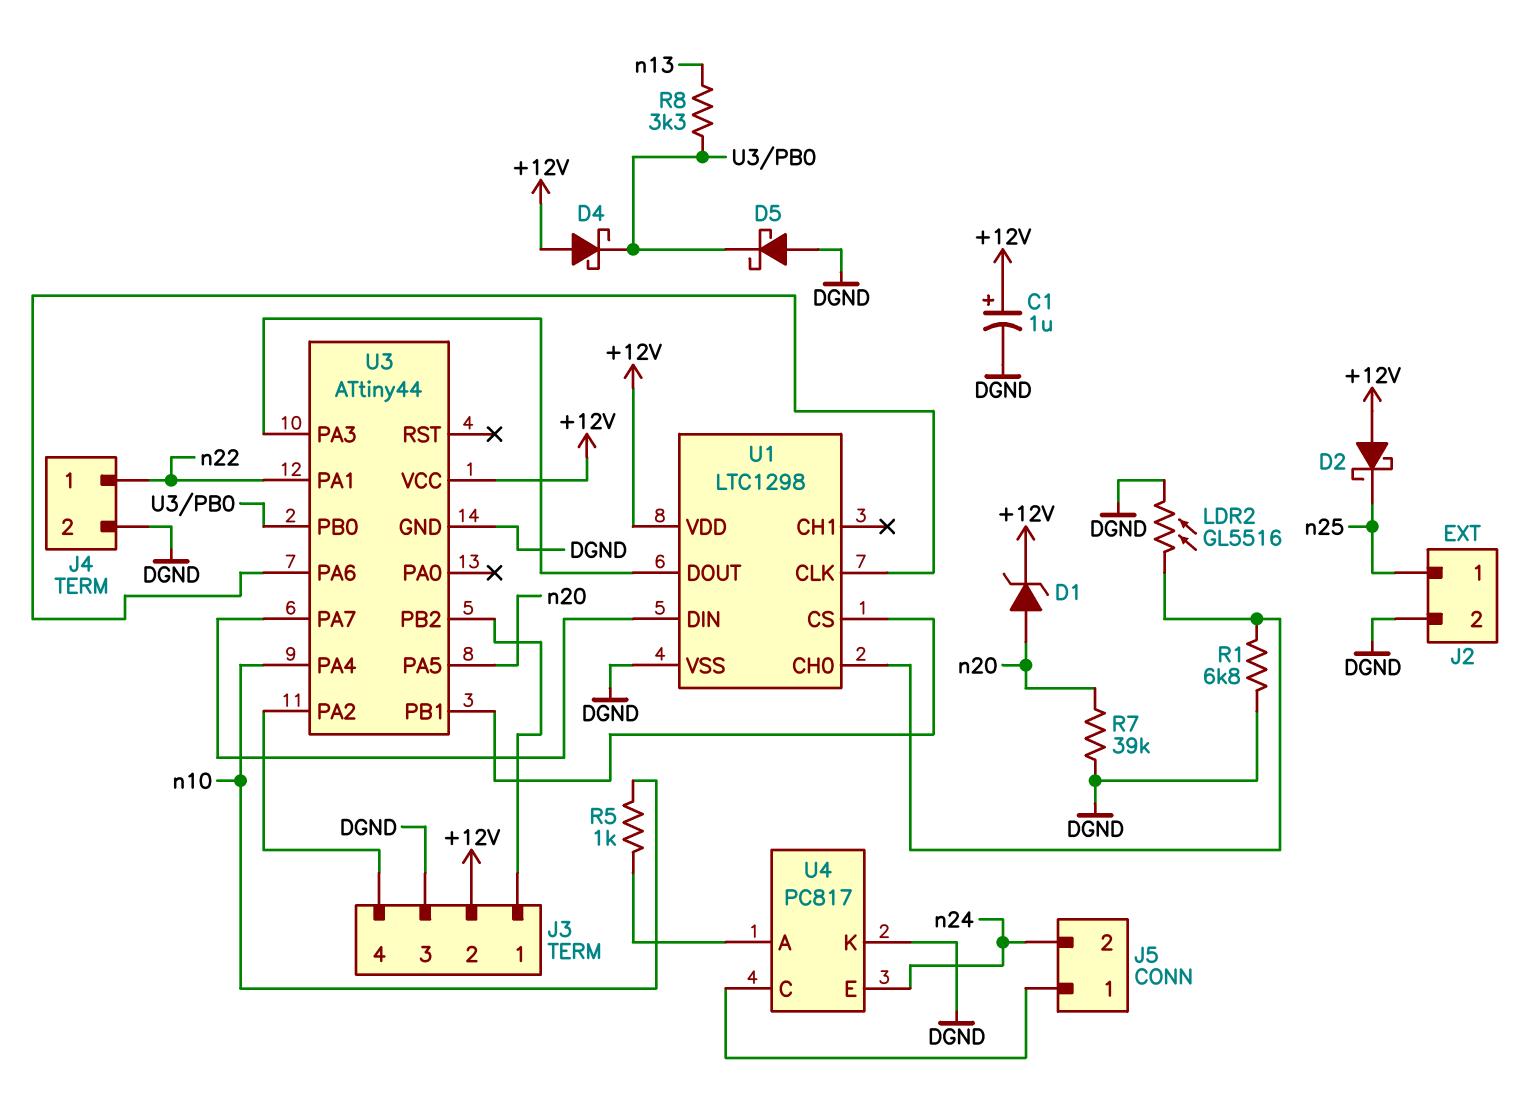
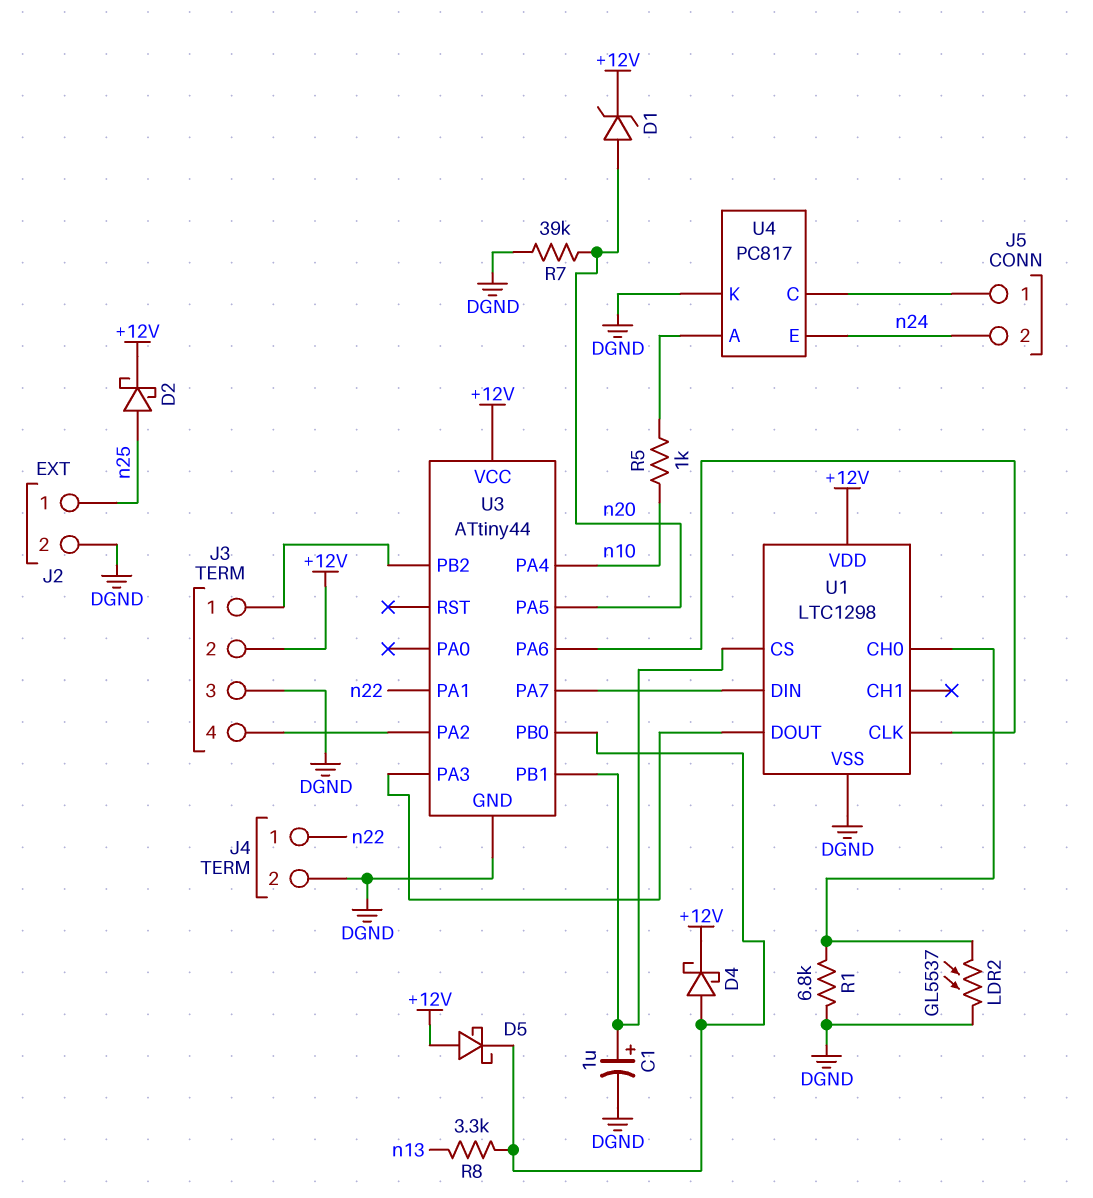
C1: 1uF (plus +12V, minus DGND) -> 1uF (plus U1/CS, minus DGND)
D2: schottky (A +12V, K n25) -> schottky (A n25, K +12V)
D4: schottky (A +12V, K U3/PB0) -> schottky (A U3/PB0, K +12V)
D5: schottky (A DGND, K U3/PB0) -> schottky (A +12V, K U3/PB0)
LDR2: GL5516 (DGND, U1/CH0) -> GL5537 (DGND, U1/CH0)

